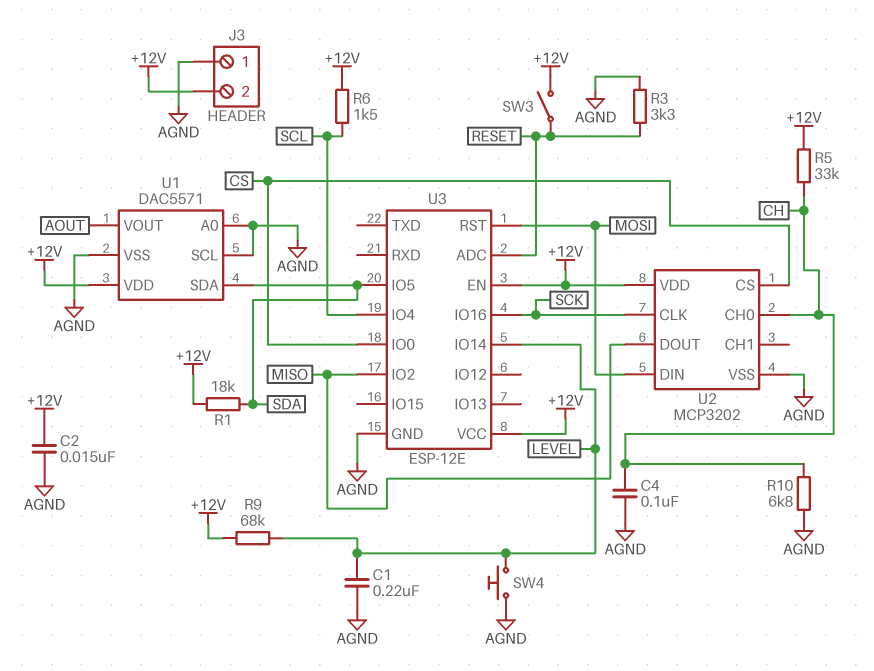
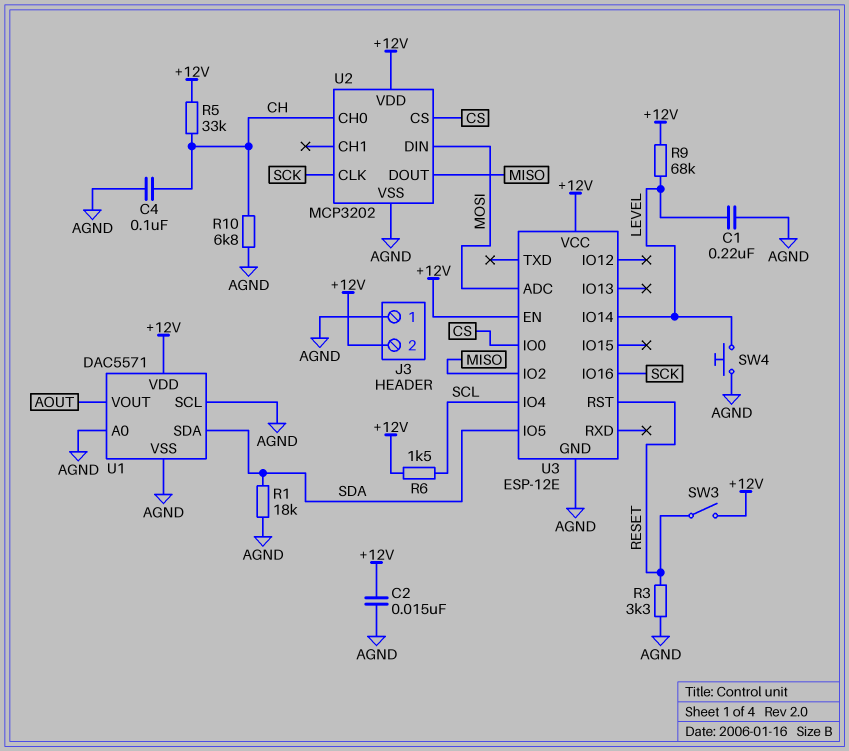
R1: 18k (+12V, SDA) -> 18k (AGND, SDA)
U3 pin ADC: RESET -> MOSI
U3 pin RST: MOSI -> RESET

